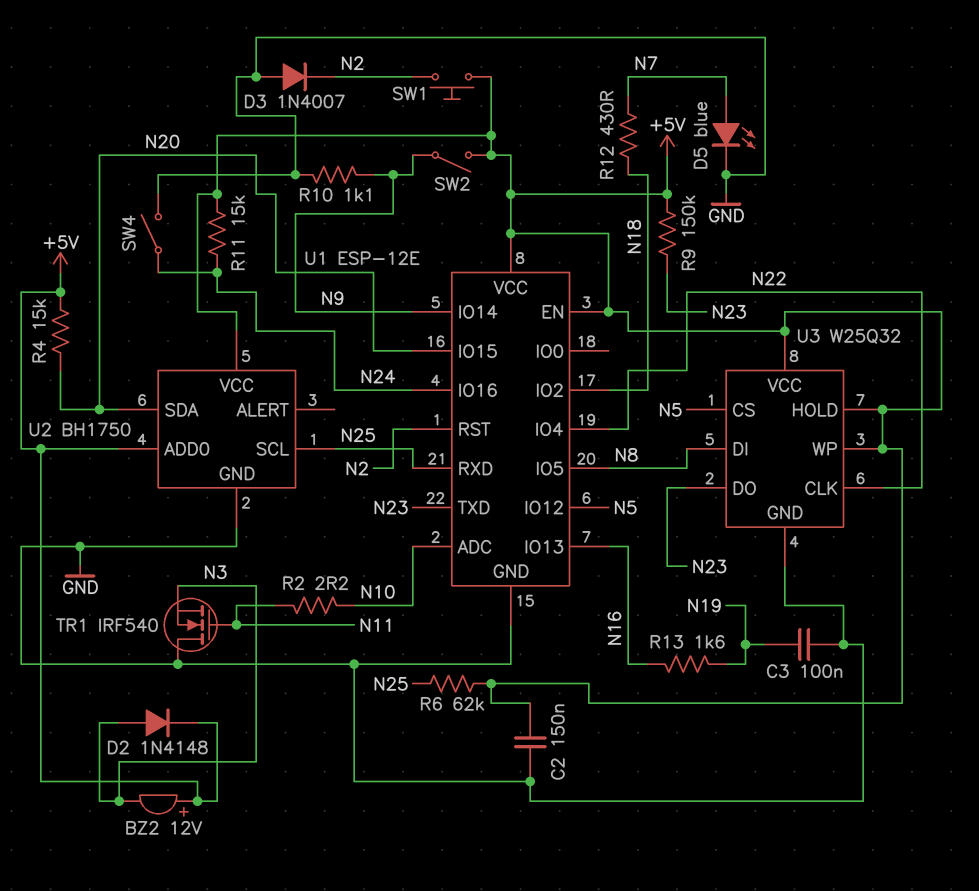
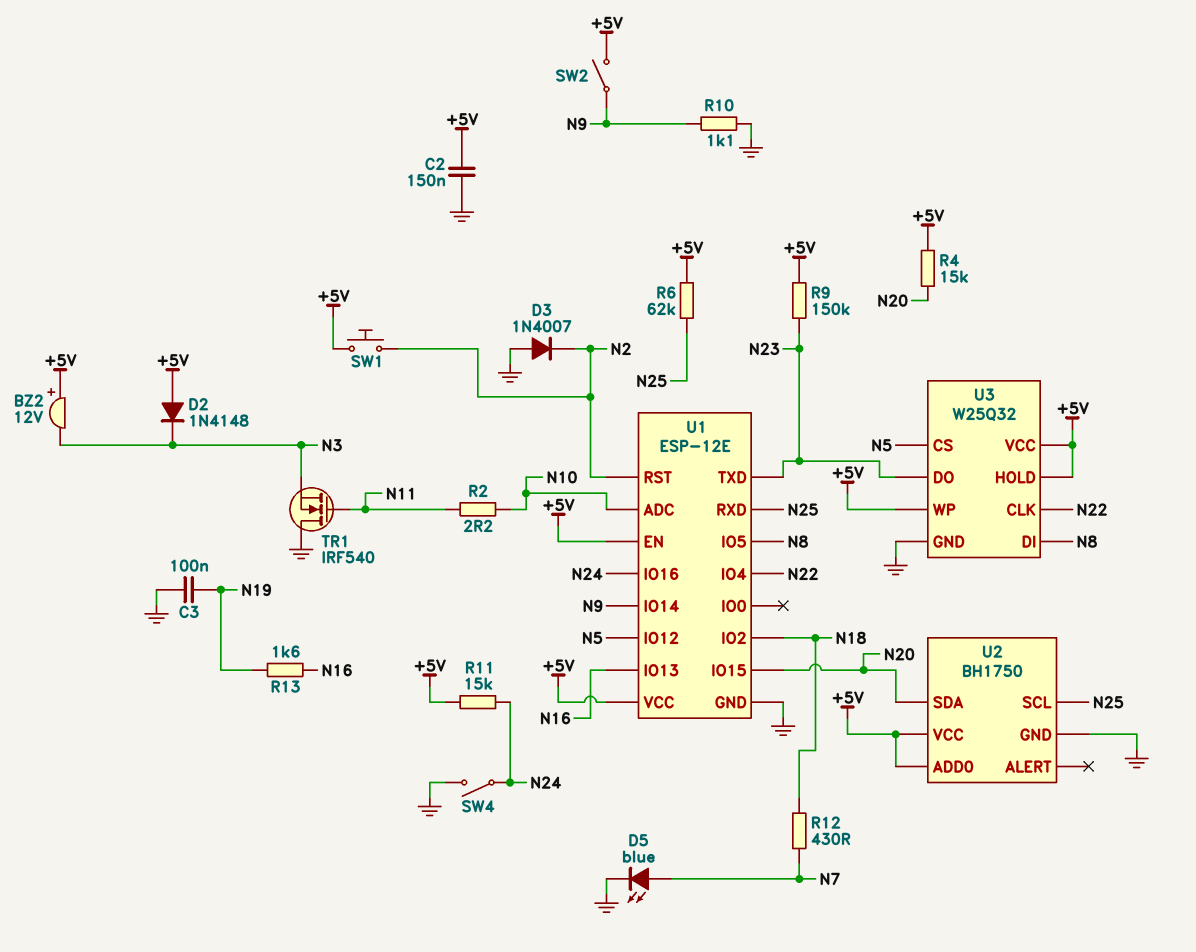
D2: diode 1N4148 (A N3, K +5V) -> diode 1N4148 (A +5V, K N3)

